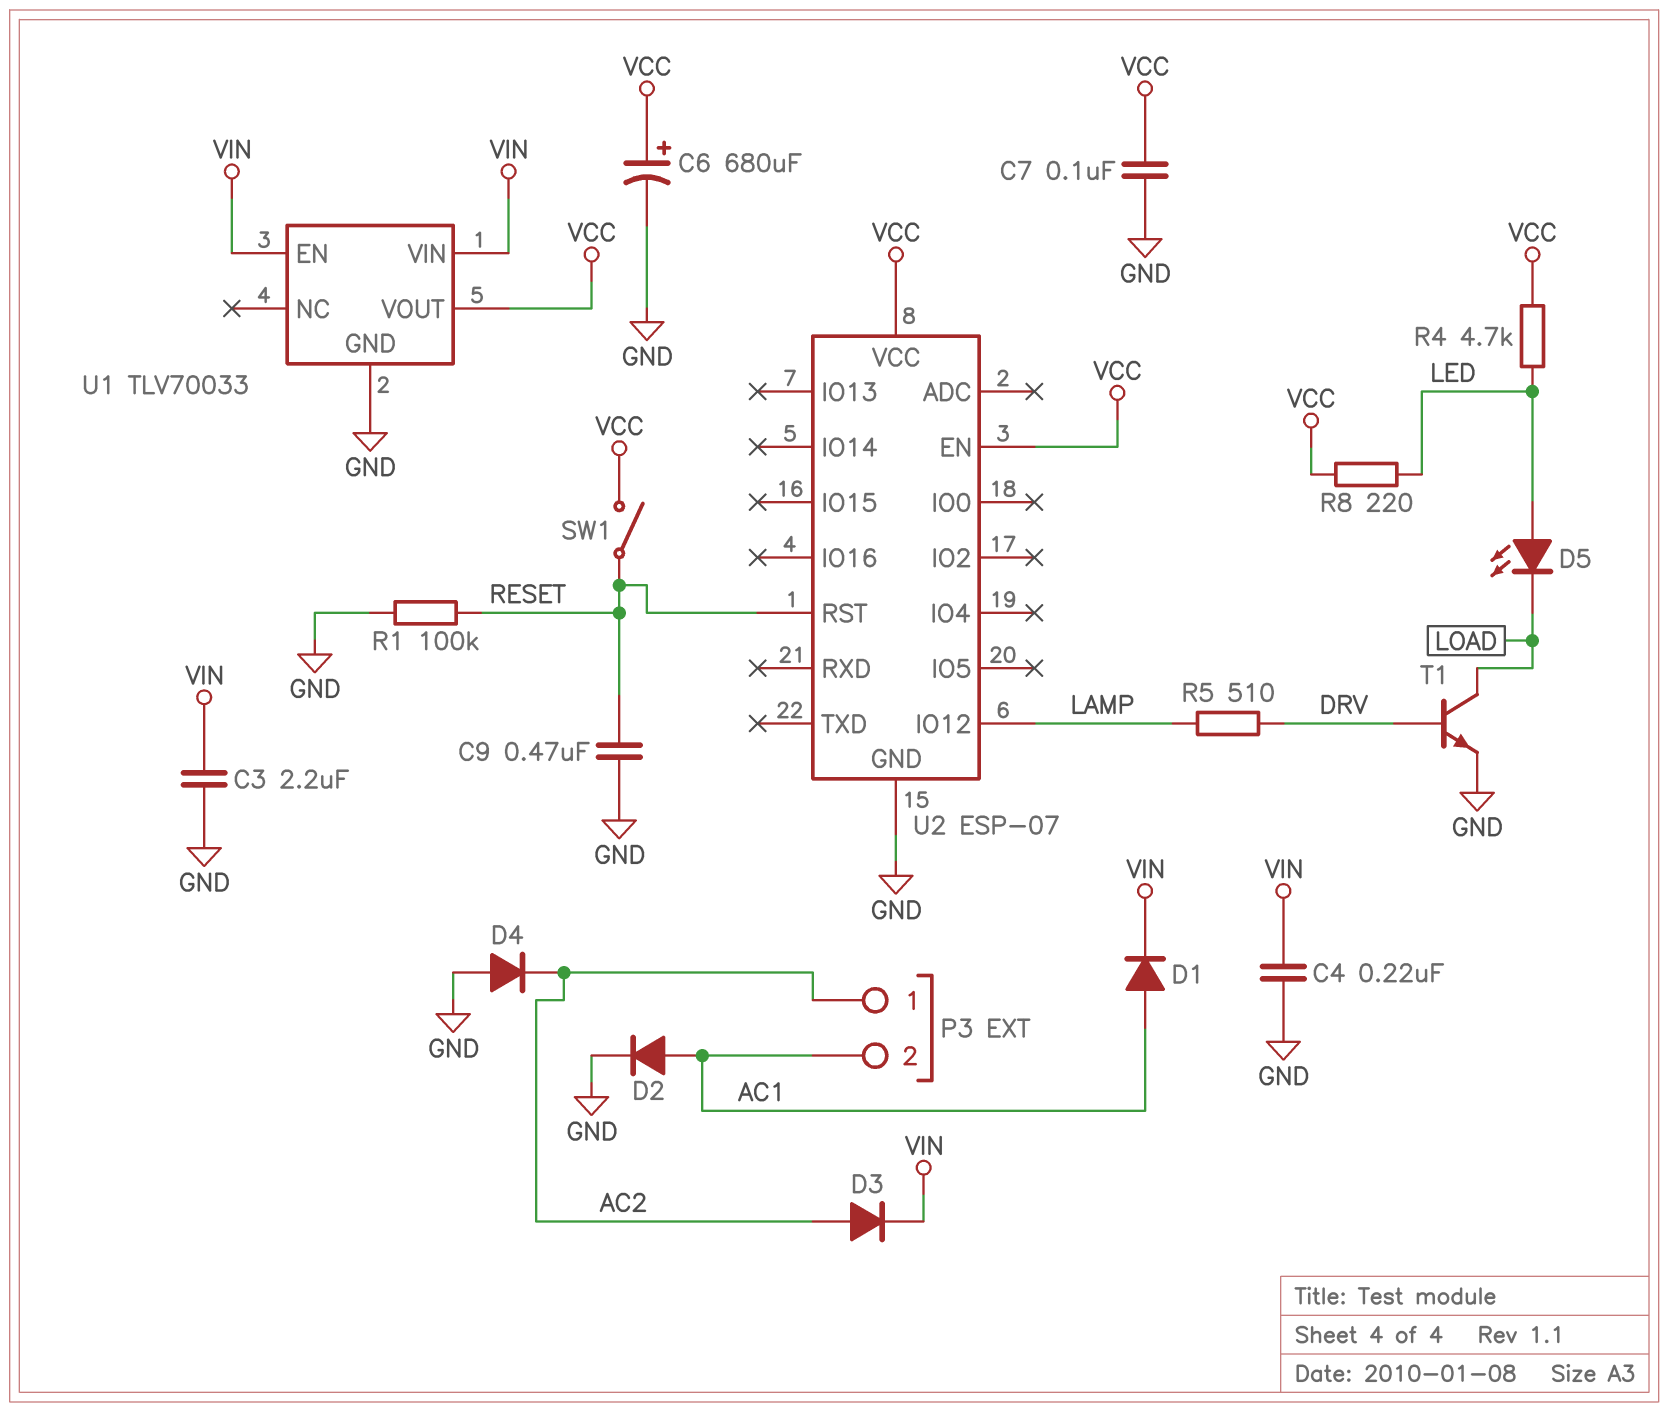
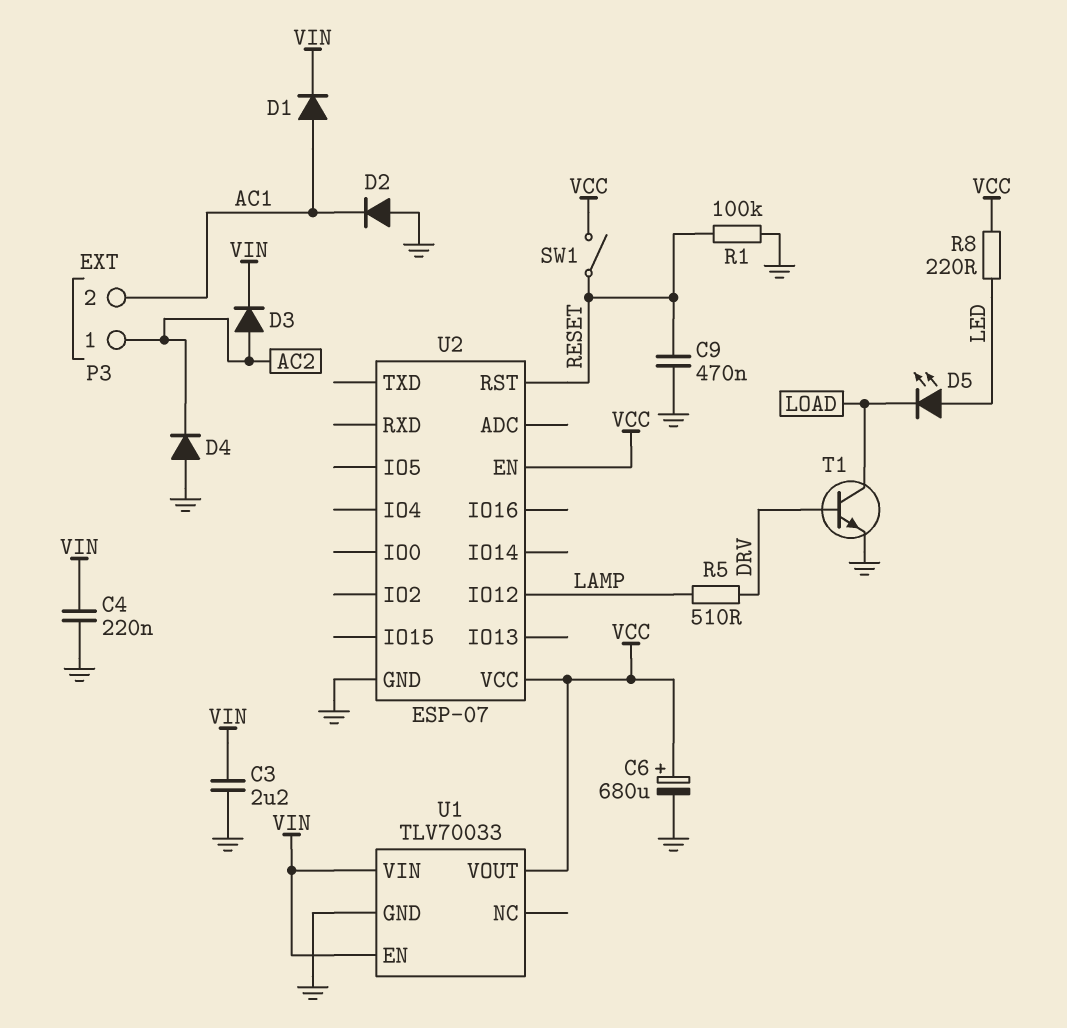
C7: 100nF (GND, VCC) -> none
D2: diode (A AC1, K GND) -> diode (A GND, K AC1)
R4: 4.7k (LED, VCC) -> none

